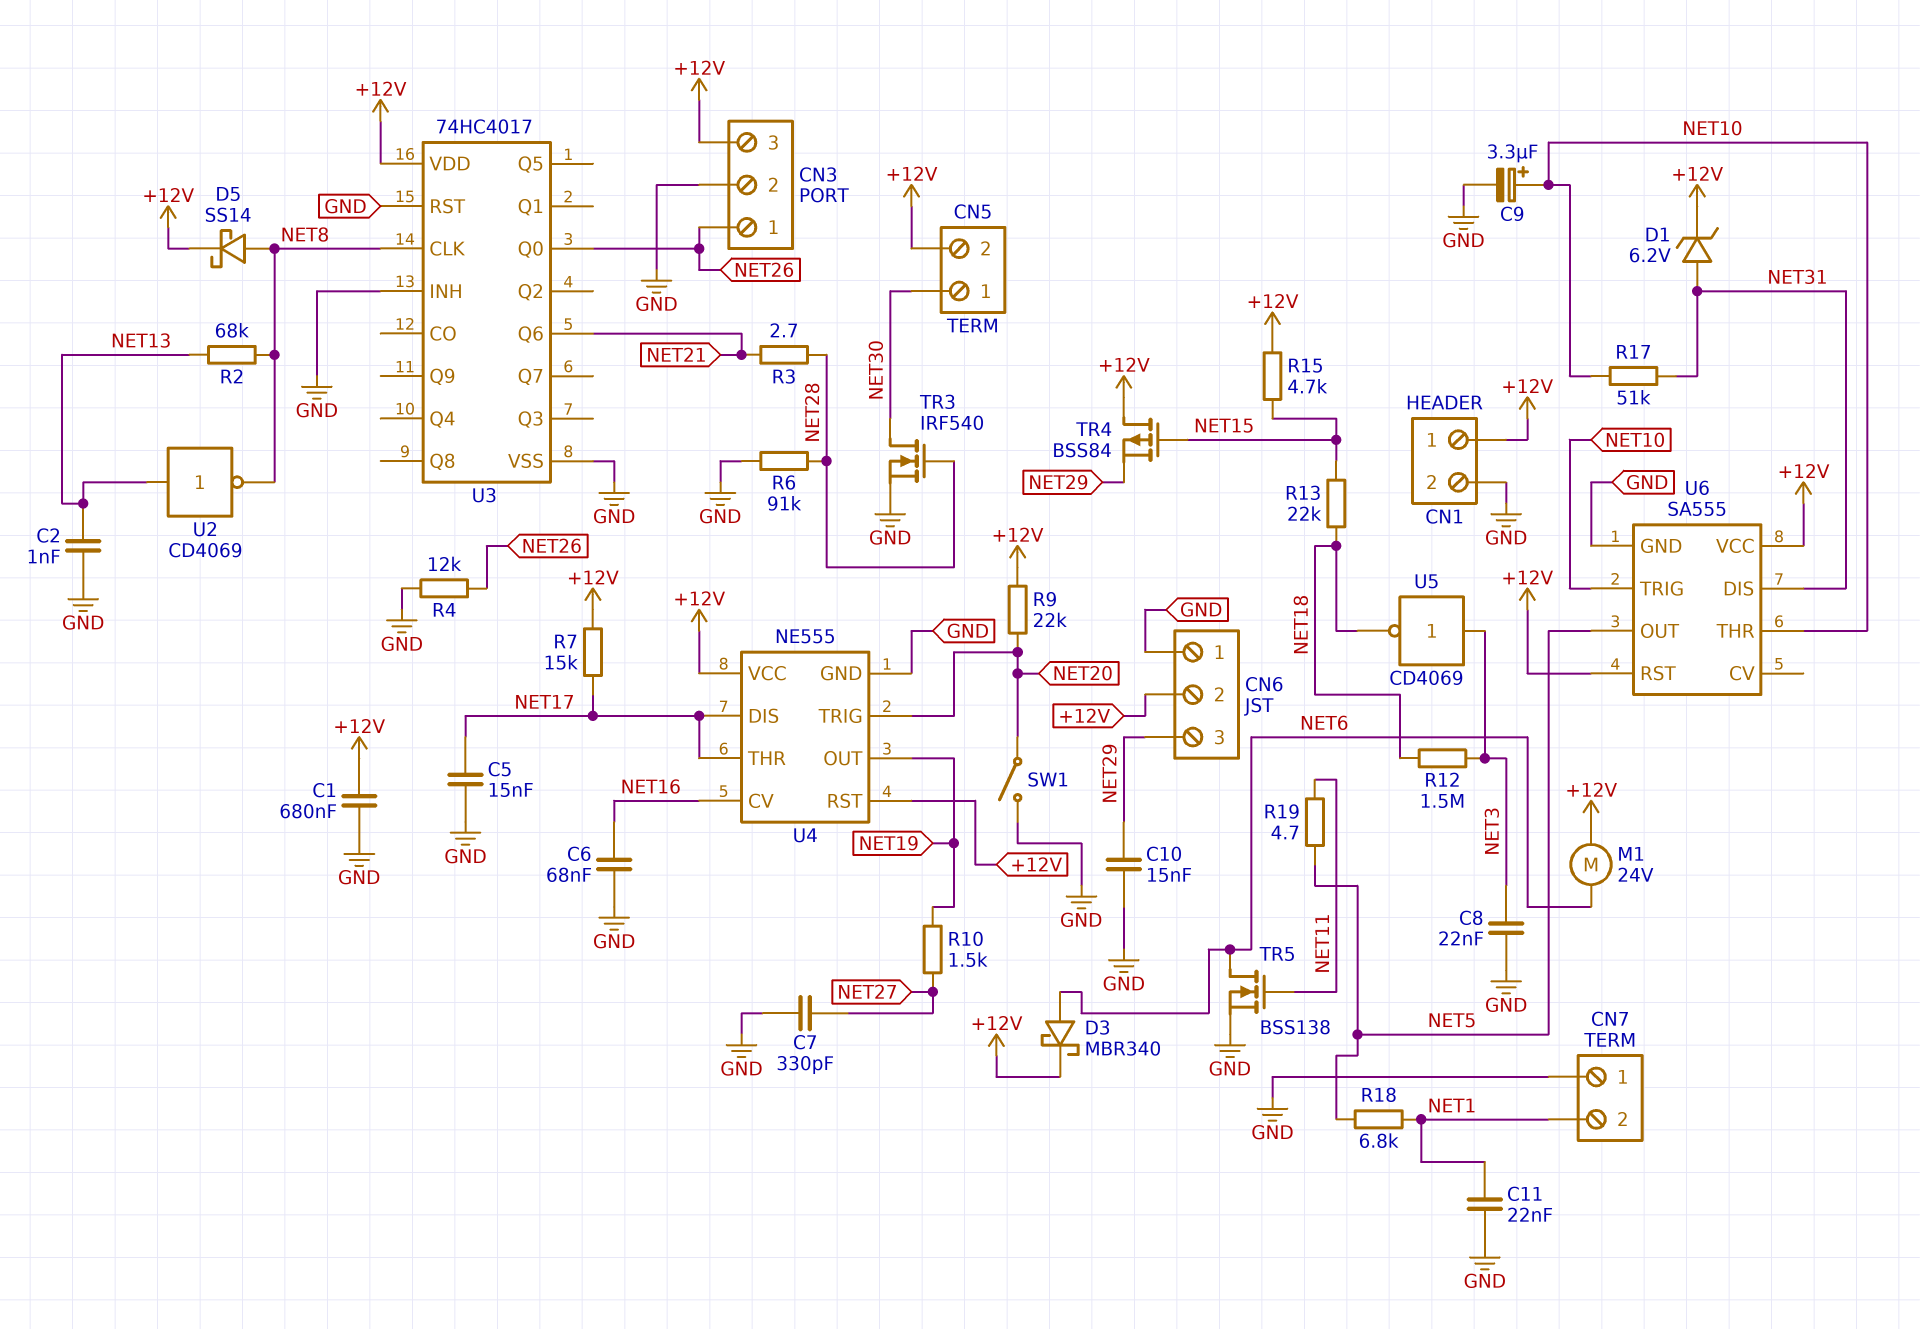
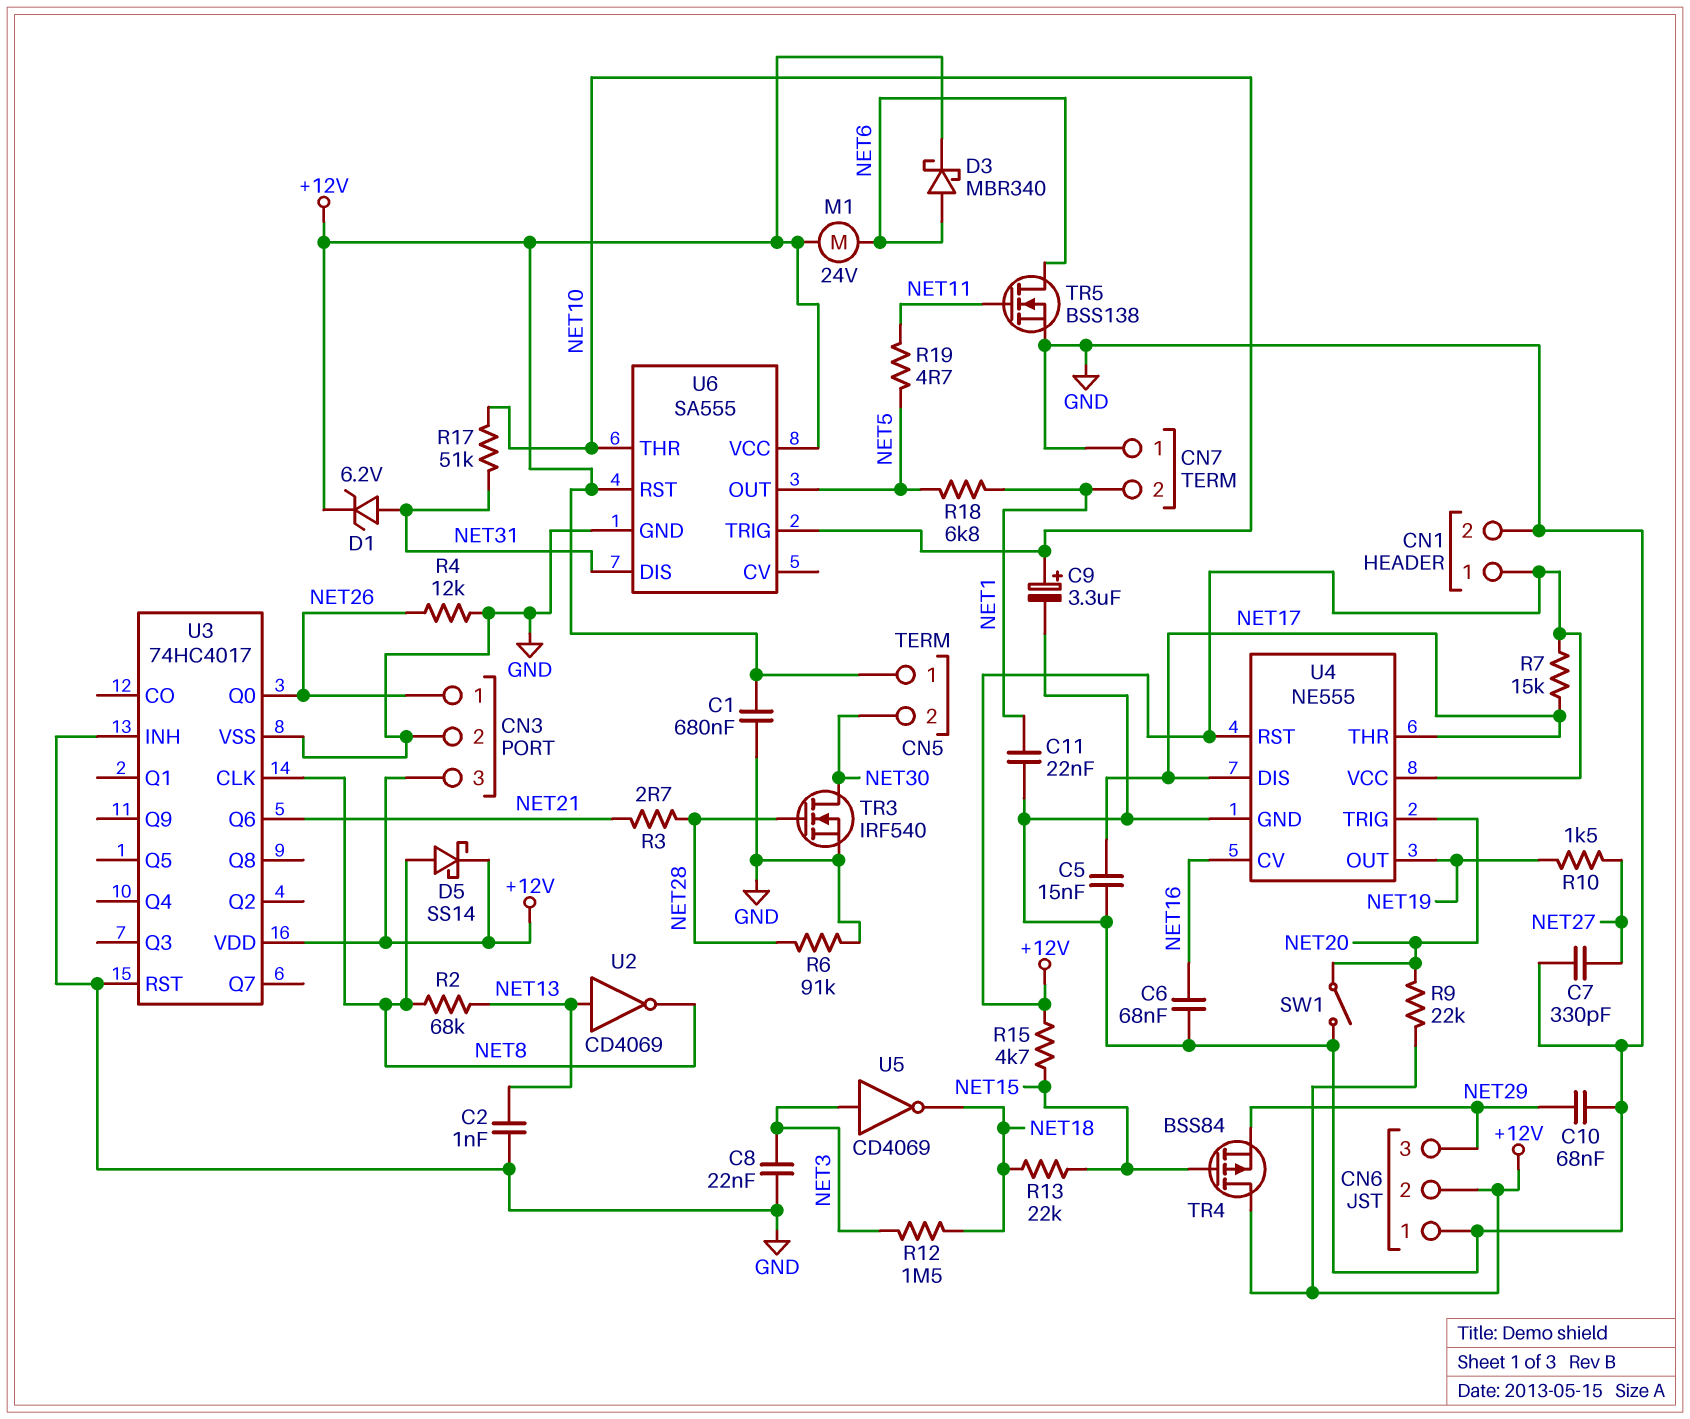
C10: 15nF (GND, NET29) -> 68nF (GND, NET29)
CN5 pin 1: NET30 -> +12V
CN5 pin 2: +12V -> NET30

